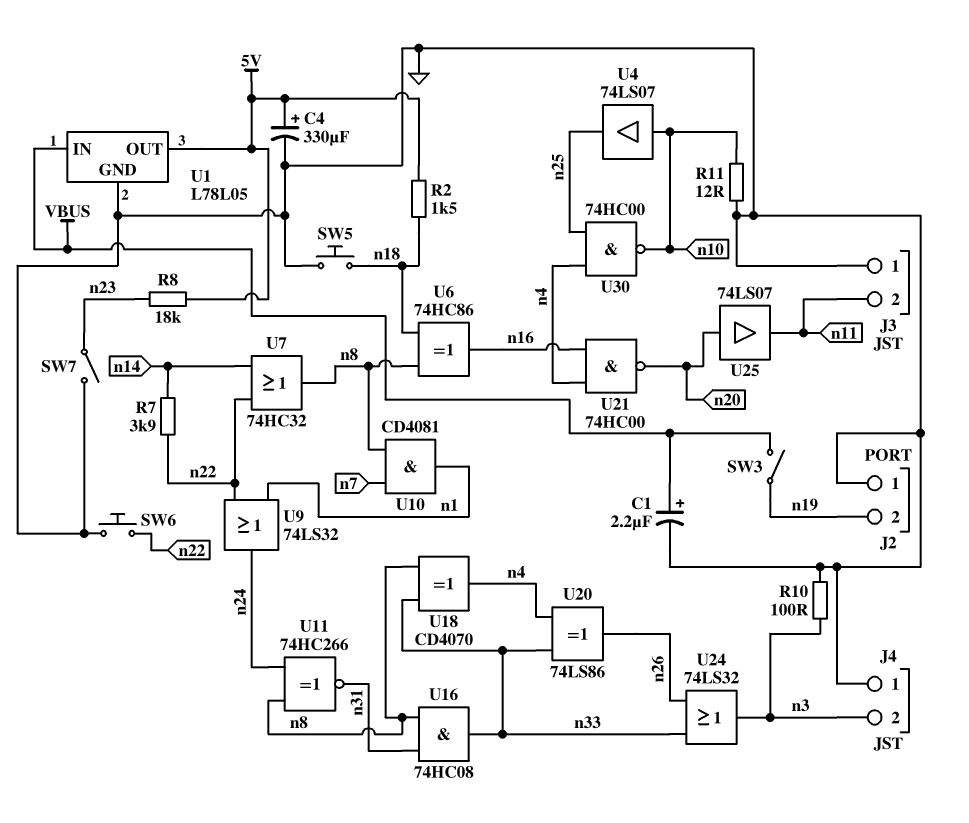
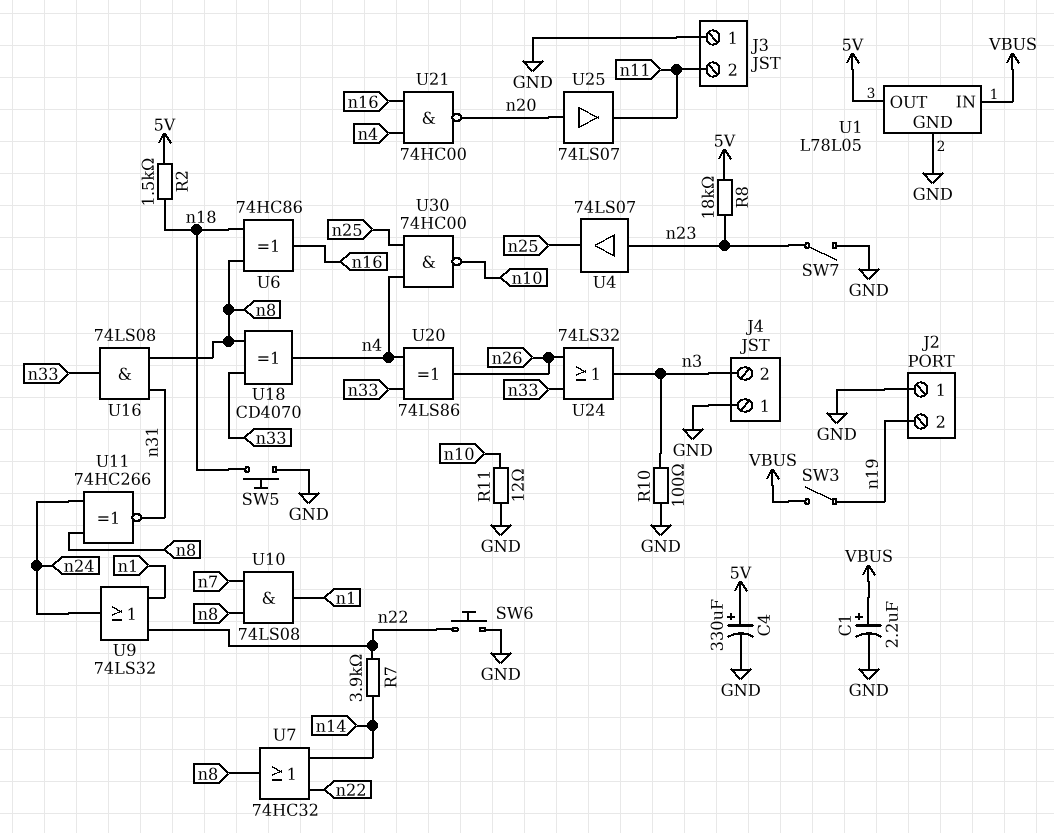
U4: buffer 74LS07 (in n10, out n25) -> buffer 74LS07 (in n23, out n25)
U10: AND CD4081 (in n7, in n8, out n1) -> AND 74LS08 (in n7, in n8, out n1)
U16: AND 74HC08 (in n8, in n31, out n33) -> AND 74LS08 (in n8, in n31, out n33)

